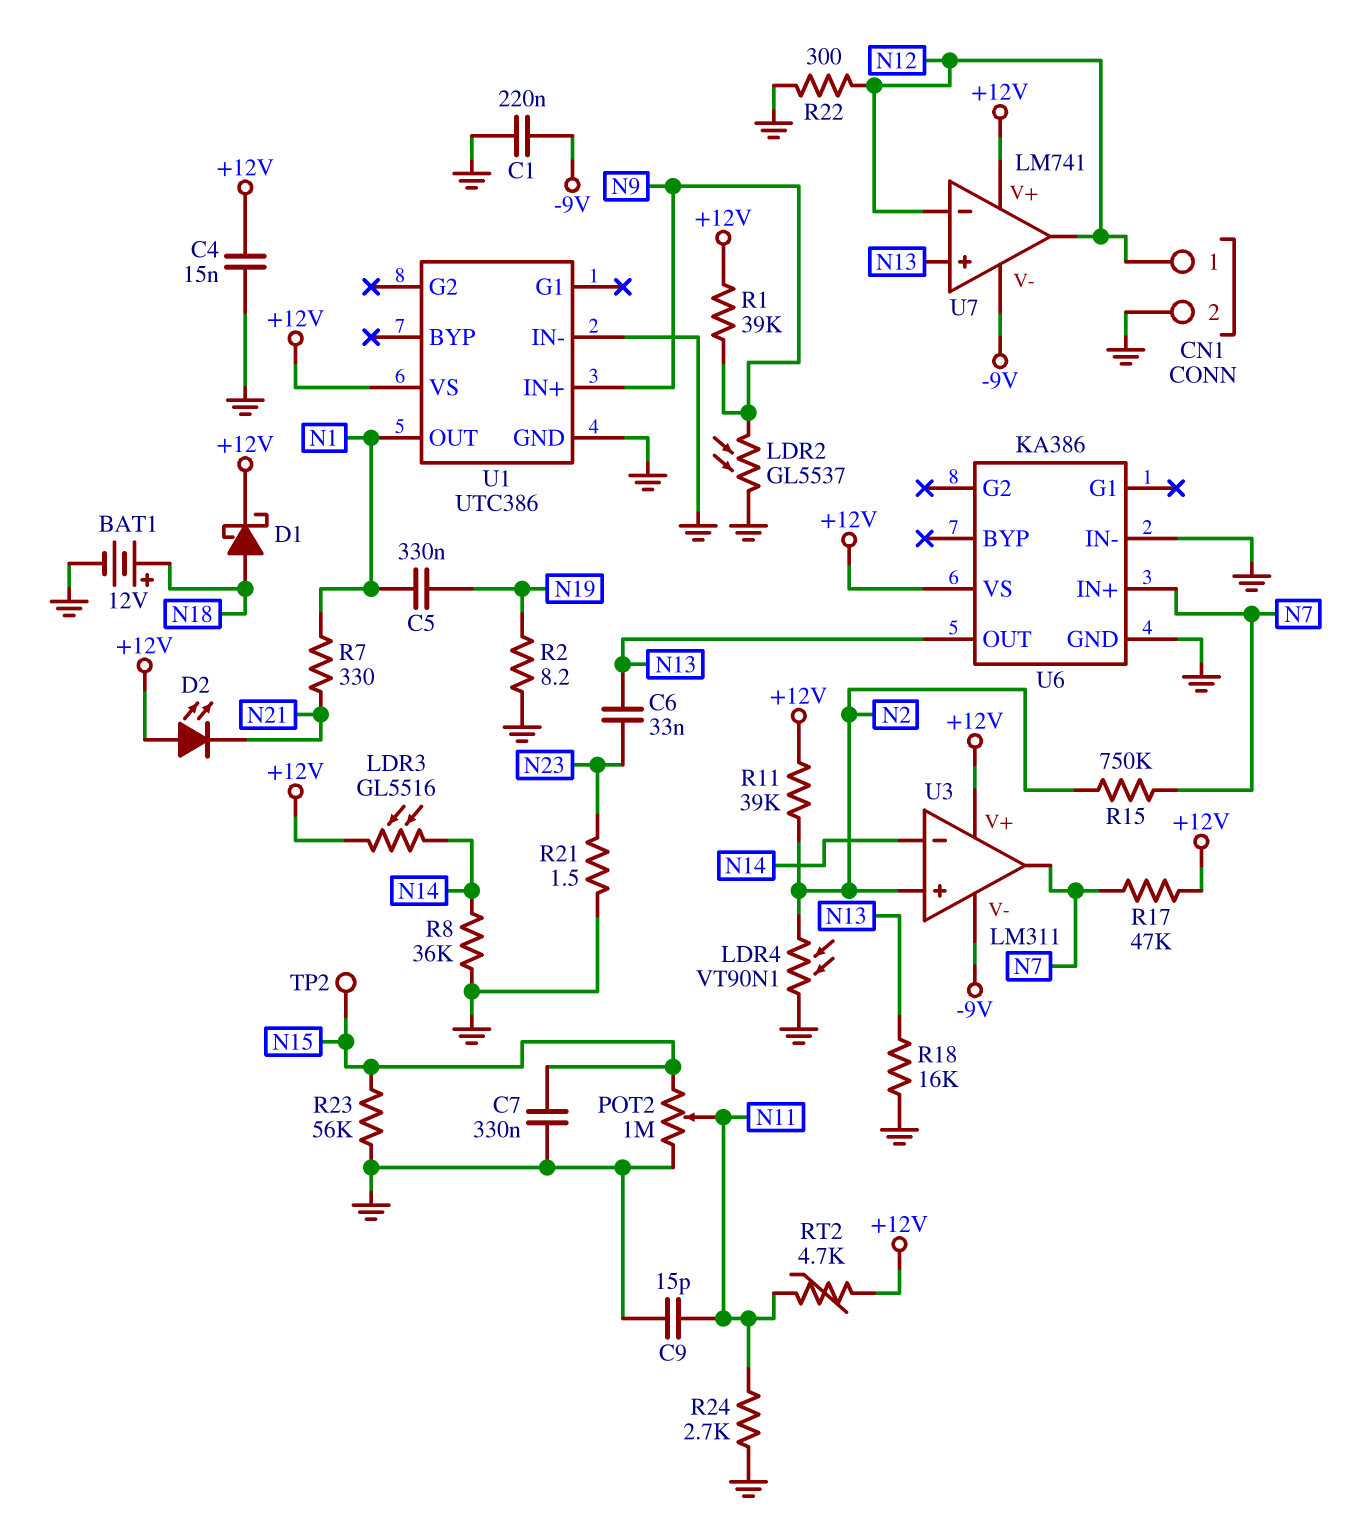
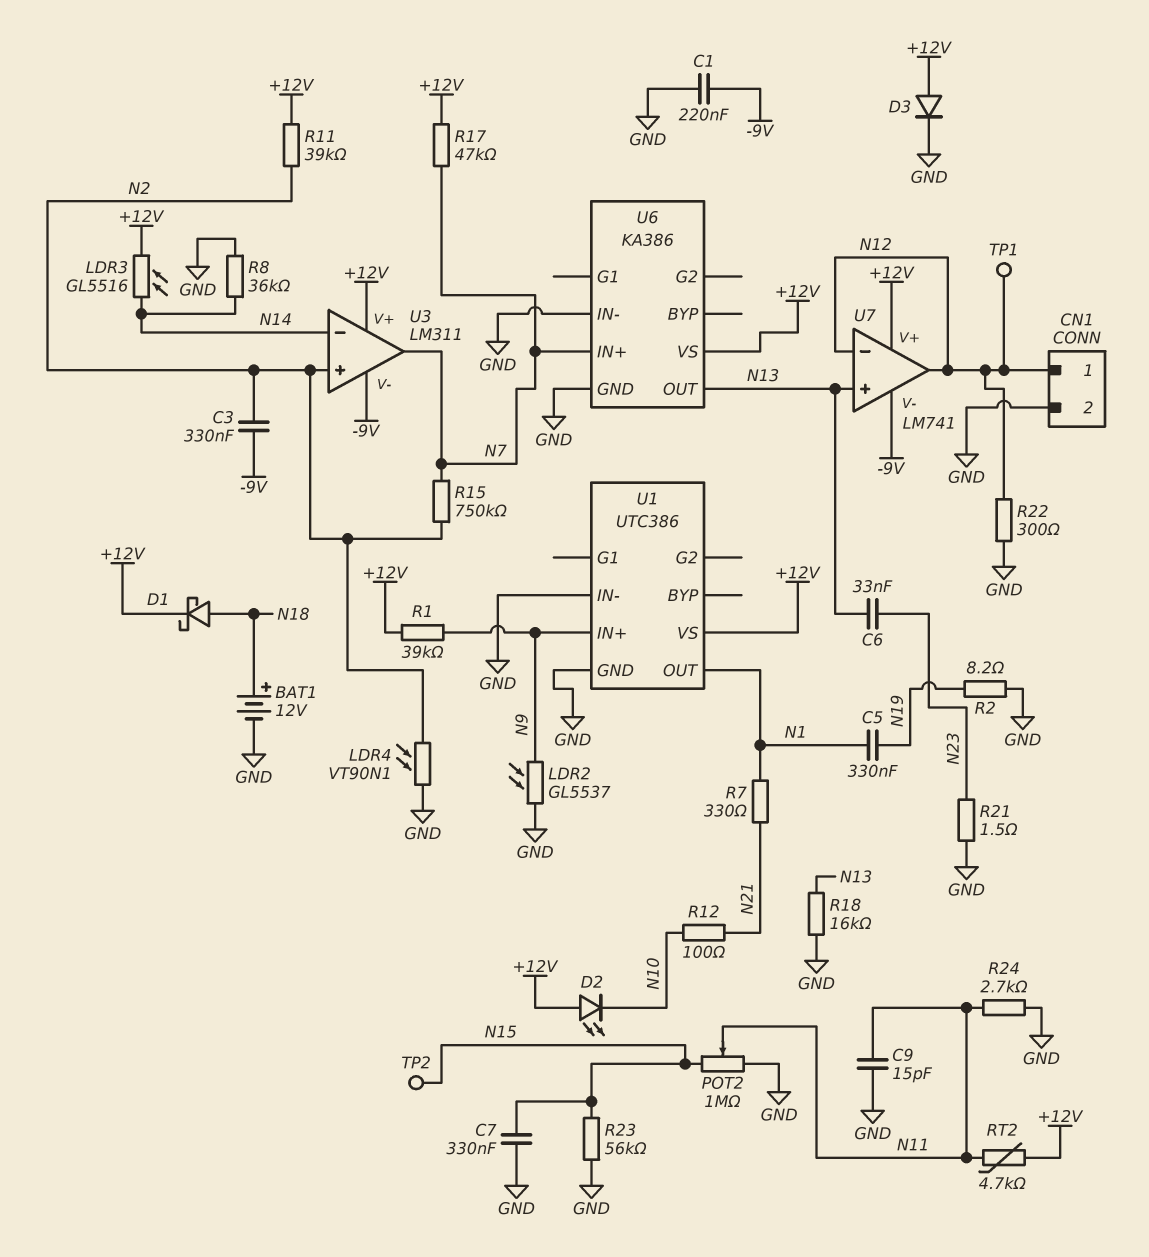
C3: none -> 330nF (-9V, N2)
C4: 15nF (+12V, GND) -> none
D2: LED (A +12V, K N21) -> LED (A +12V, K N10)
D3: none -> diode (A +12V, K GND)
R12: none -> 100 (N10, N21)
TP1: none -> test point (N12)

